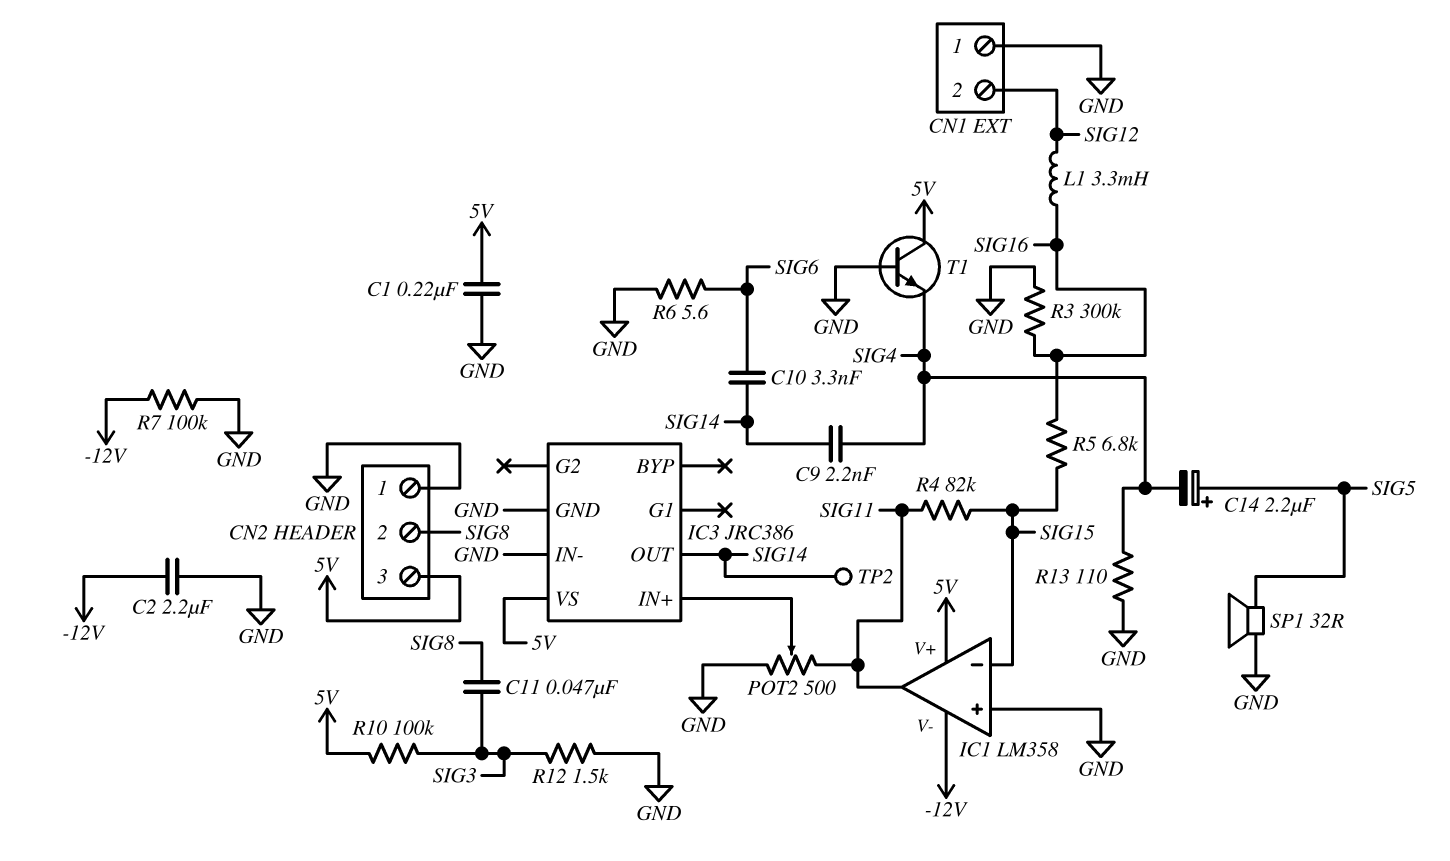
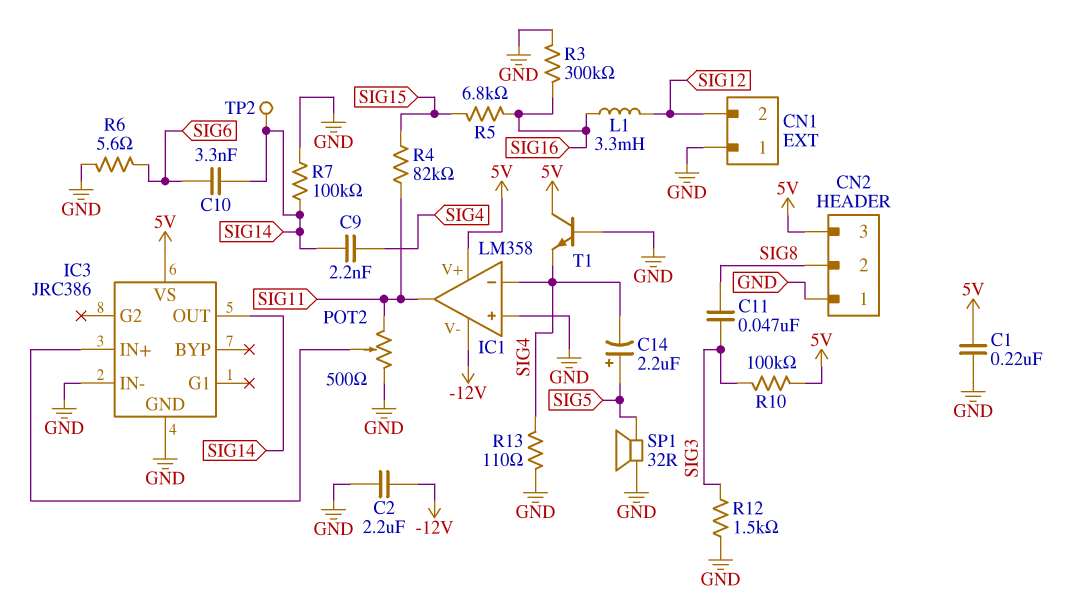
IC1 pin in-: SIG15 -> SIG4
R7: 100k (-12V, GND) -> 100k (GND, SIG14)

